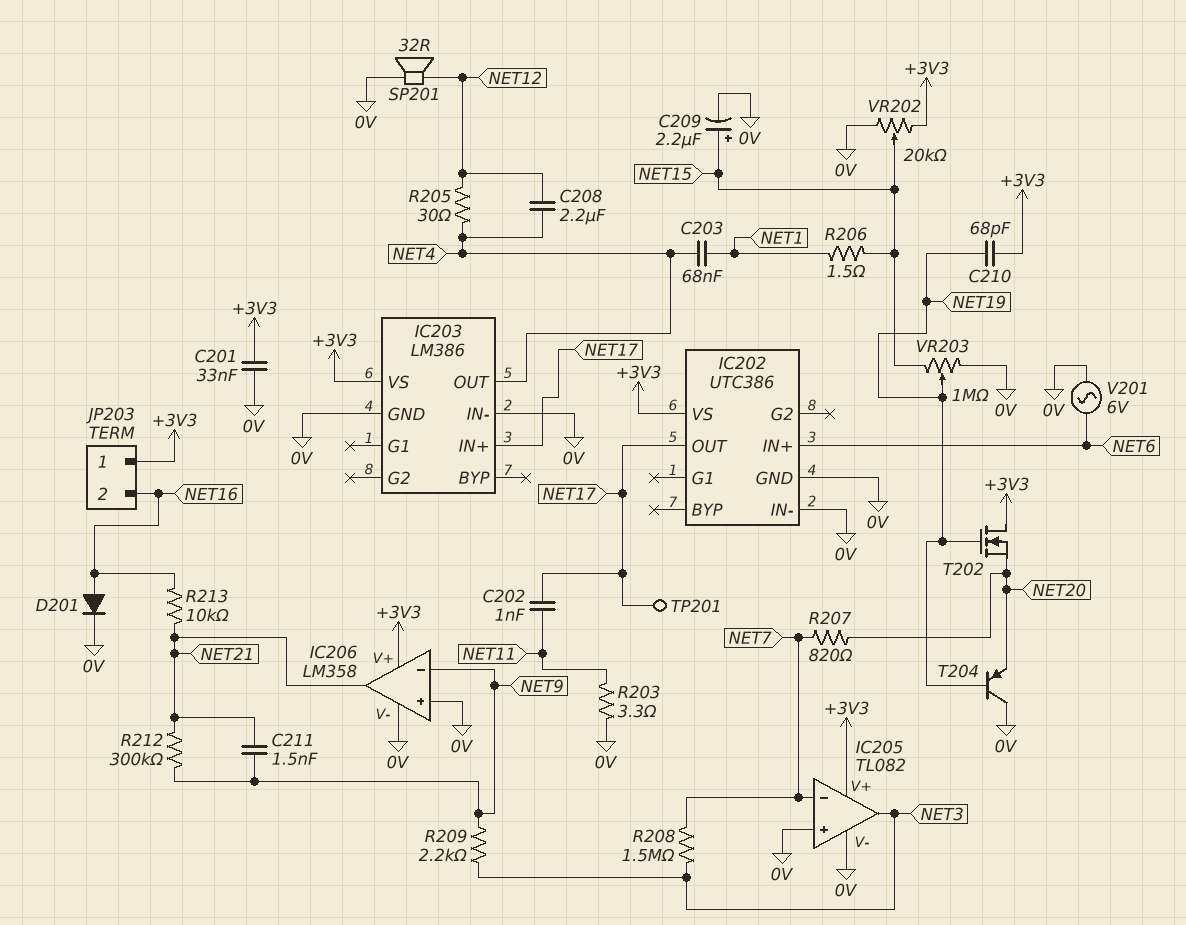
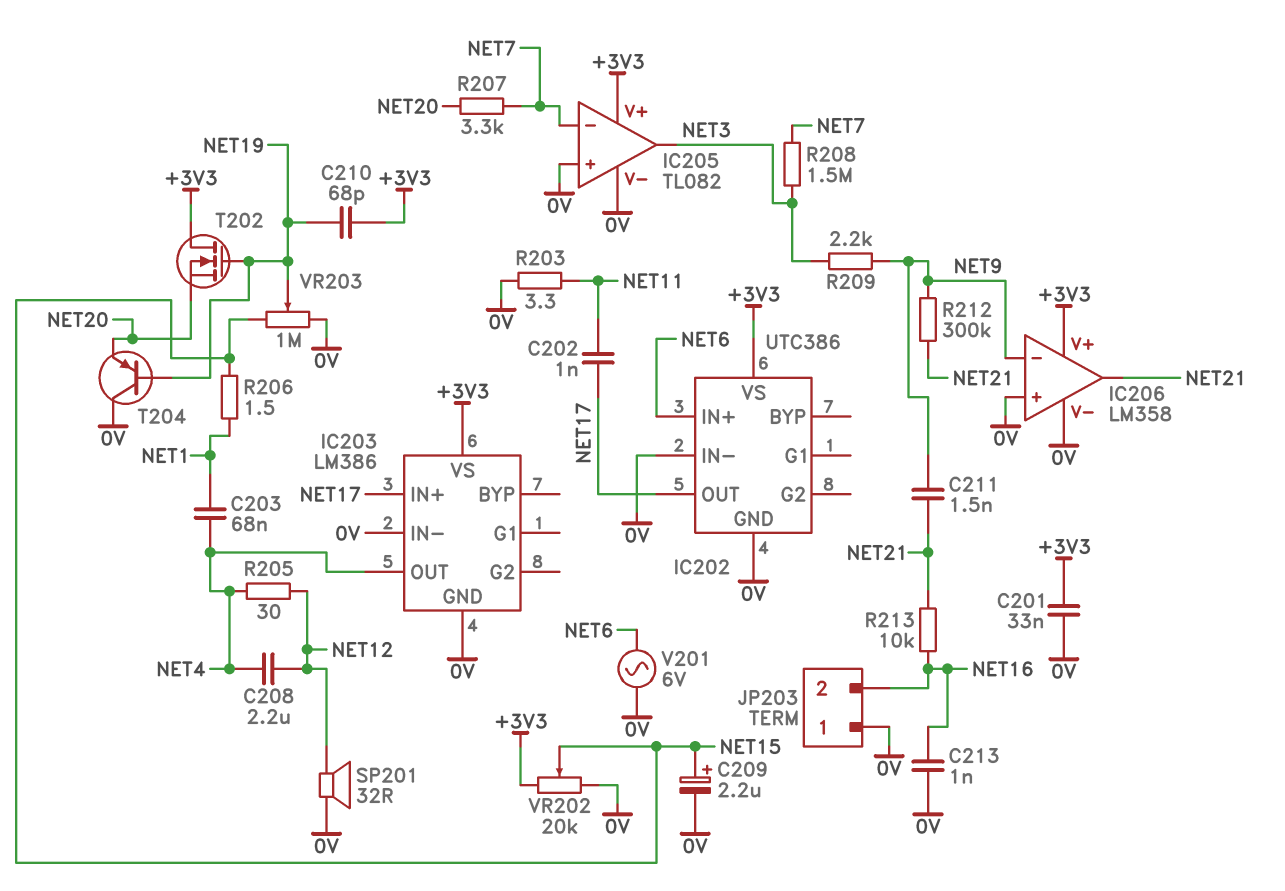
C213: none -> 1nF (0V, NET16)
D201: diode (A NET16, K 0V) -> none
JP203 pin 1: +3V3 -> 0V
R207: 820 (NET7, NET20) -> 3.3k (NET7, NET20)
TP201: test point (NET17) -> none

